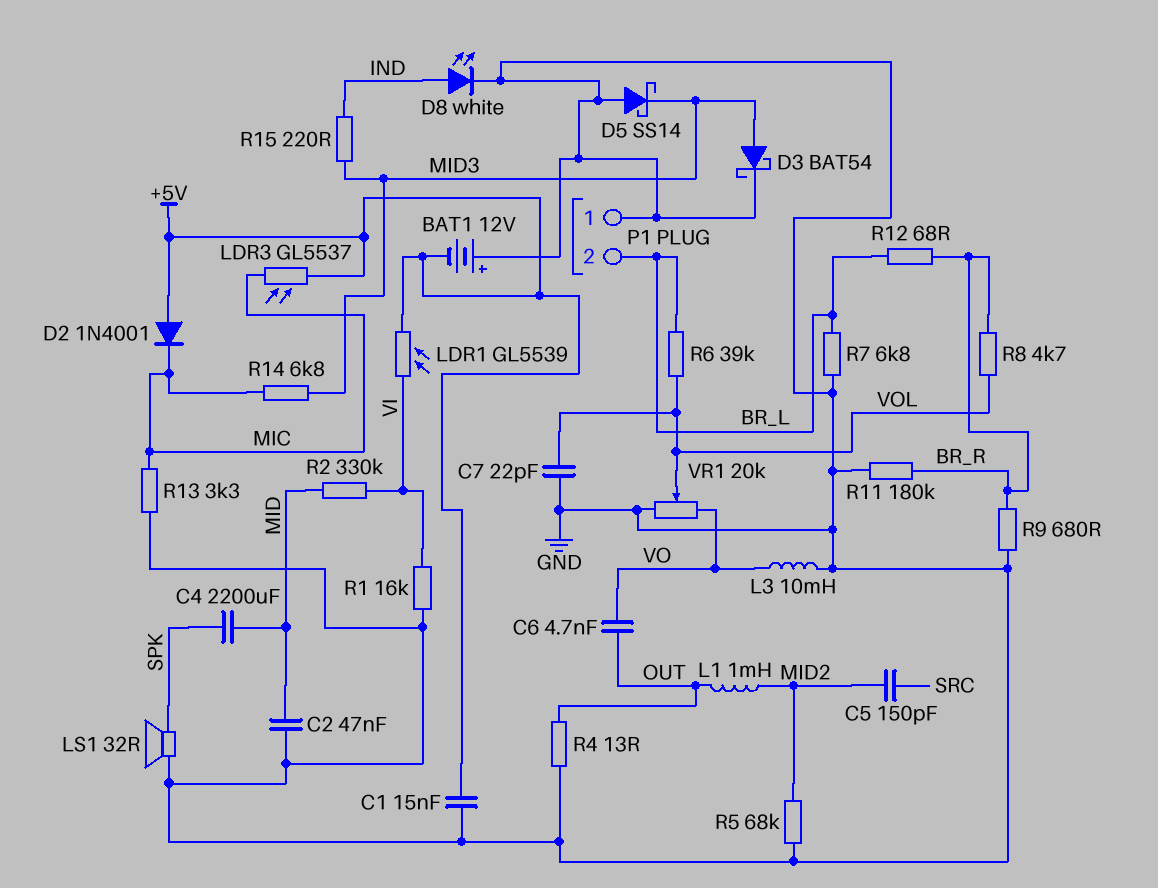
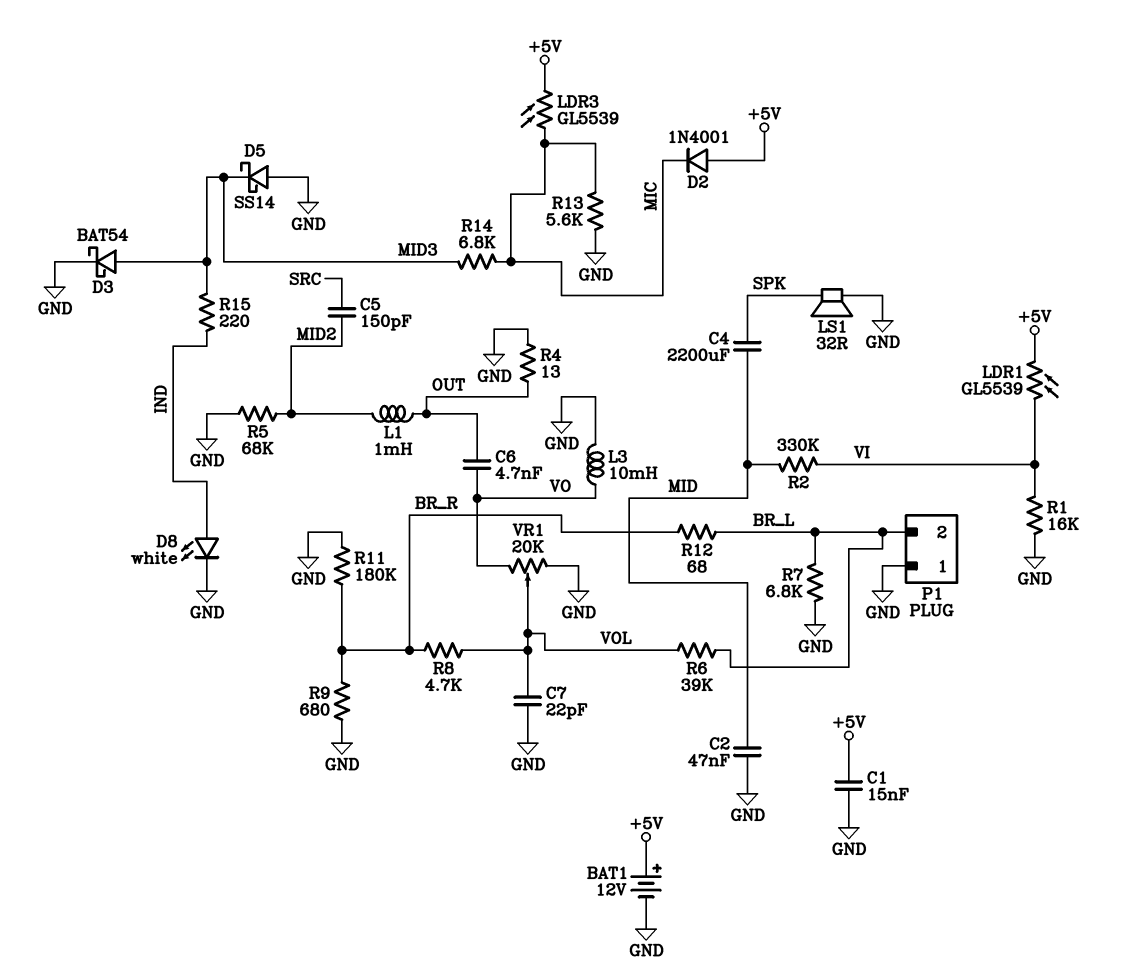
BAT1: 12V (plus GND, minus +5V) -> 12V (plus +5V, minus GND)
LDR3: GL5537 (+5V, MIC) -> GL5539 (+5V, MIC)
R13: 3.3k (GND, MIC) -> 5.6k (GND, MIC)

